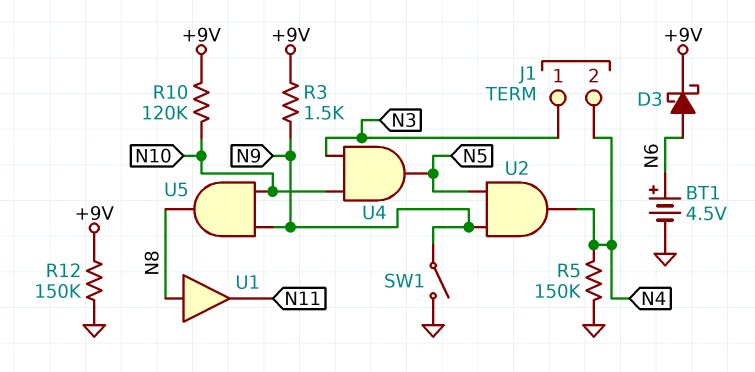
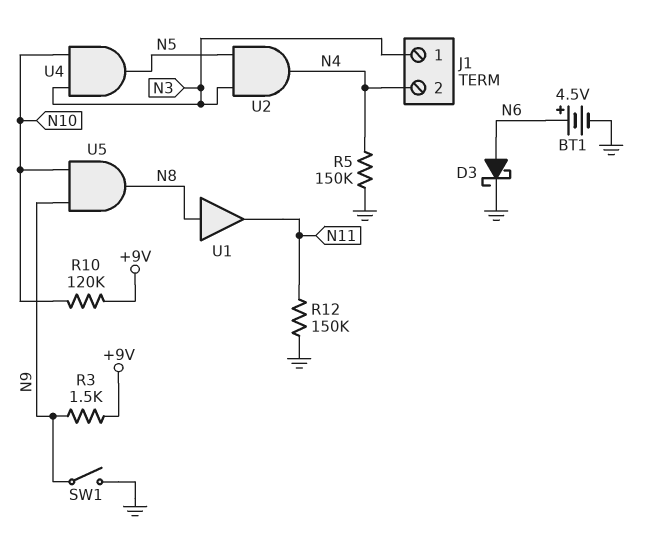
D3: schottky (A N6, K +9V) -> schottky (A N6, K GND)
R12: 150k (+9V, GND) -> 150k (GND, N11)
U2: AND (in N5, in N9, out N4) -> AND (in N3, in N5, out N4)

